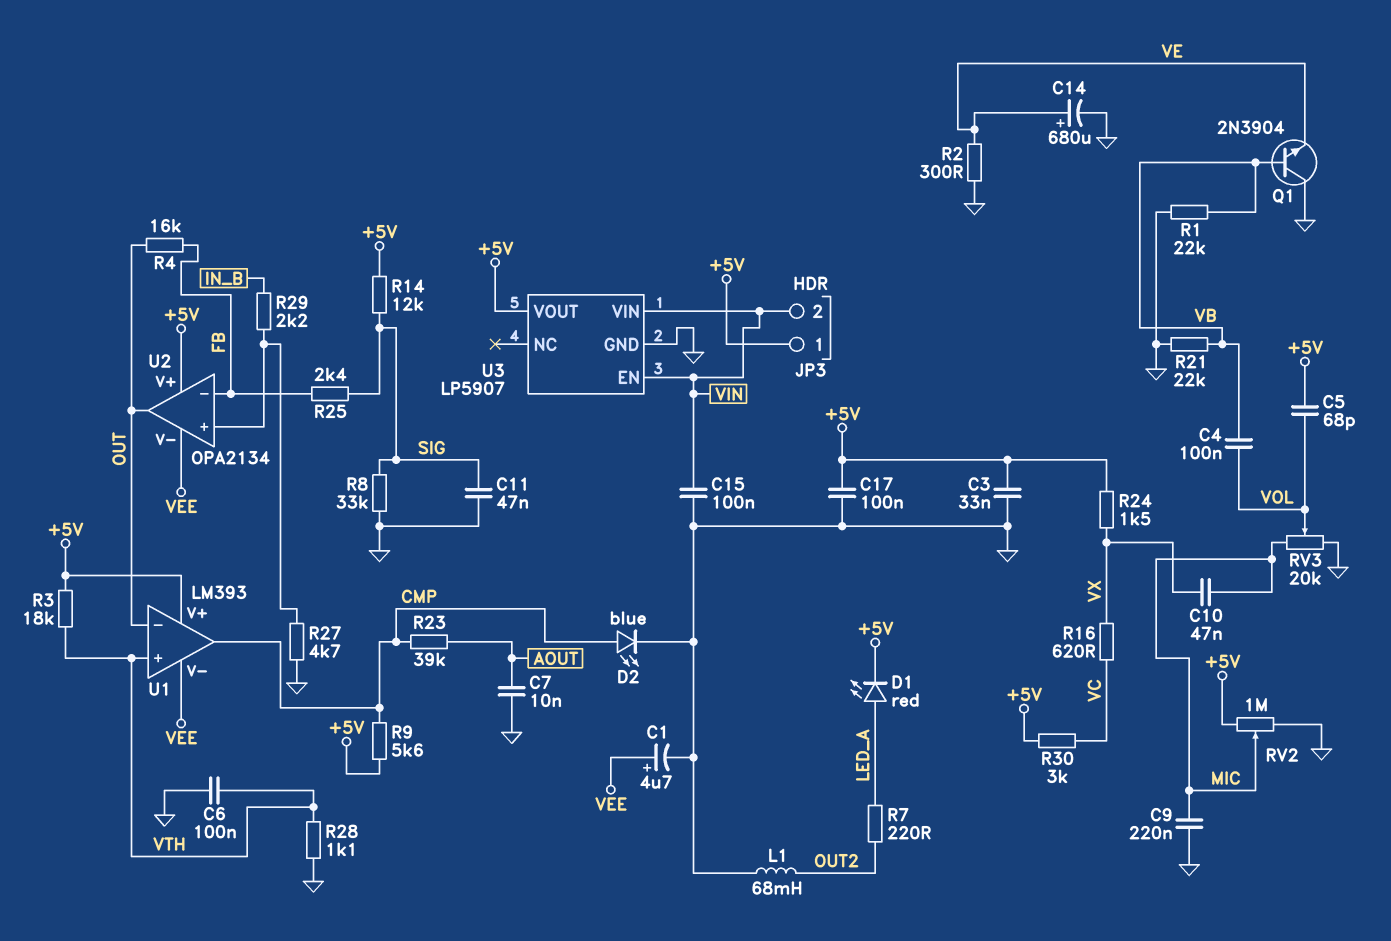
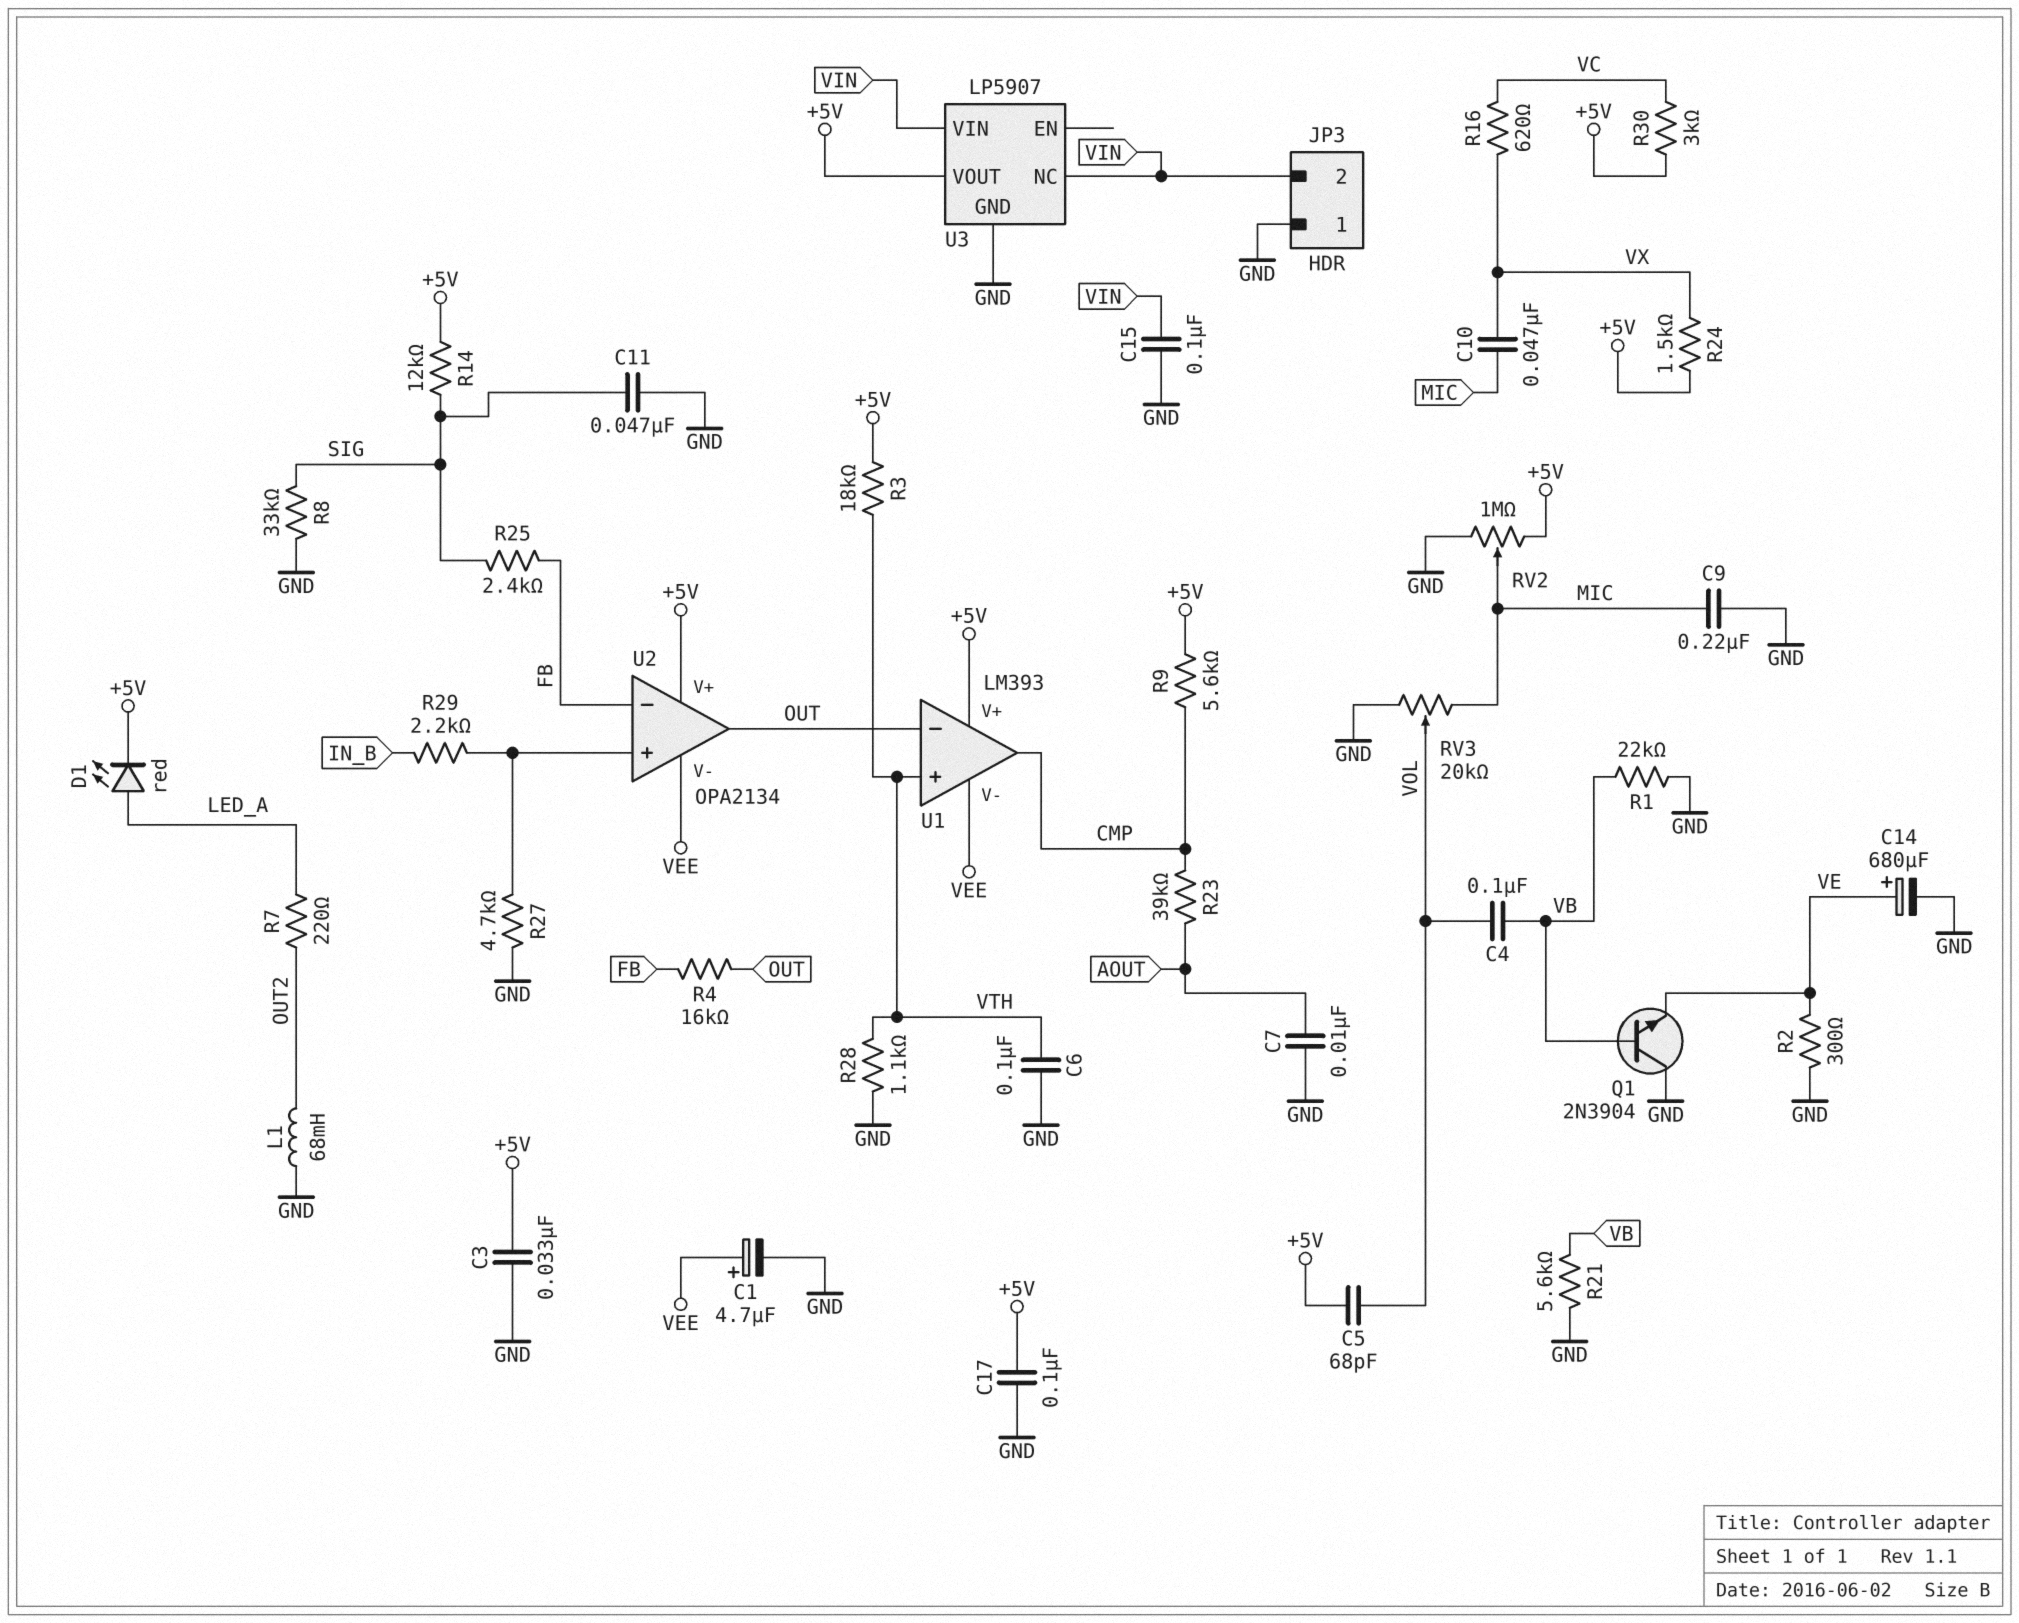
D2: LED blue (A CMP, K GND) -> none
JP3 pin 1: +5V -> GND
R21: 22k (GND, VB) -> 5.6k (GND, VB)
U3 pin EN: VIN -> none
U3 pin NC: none -> VIN

